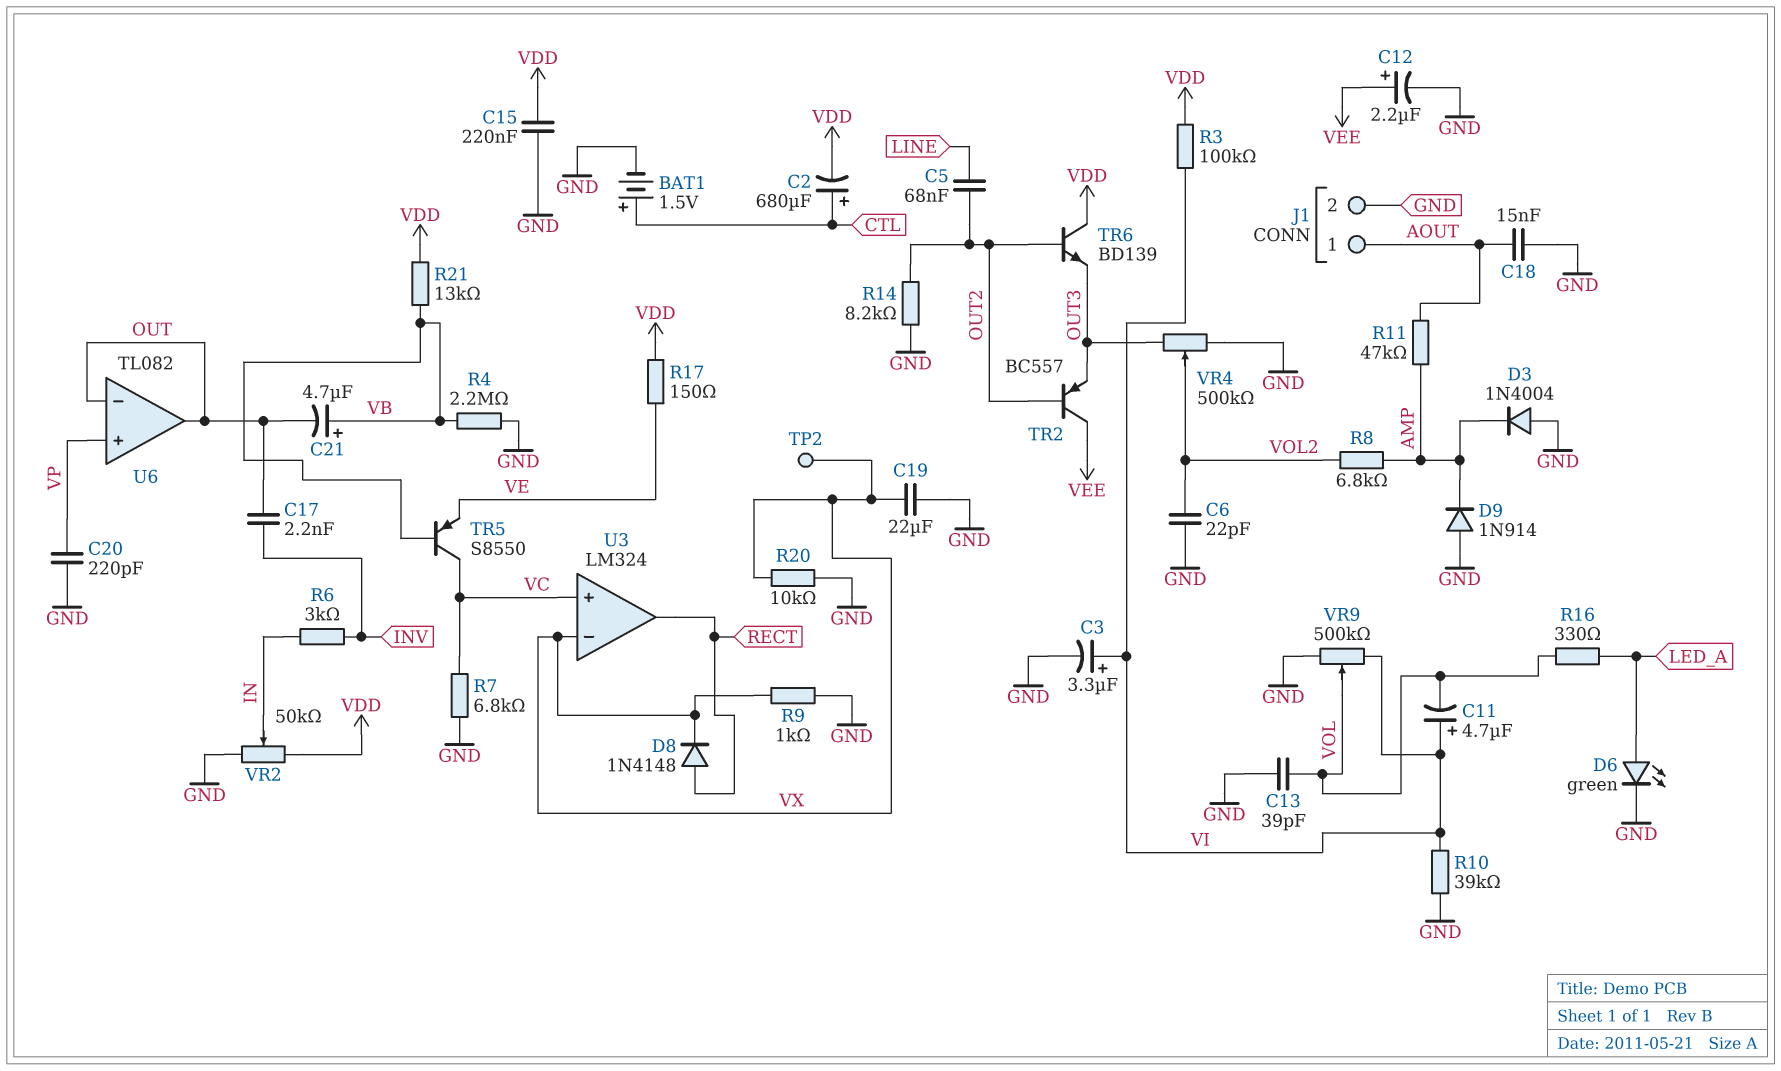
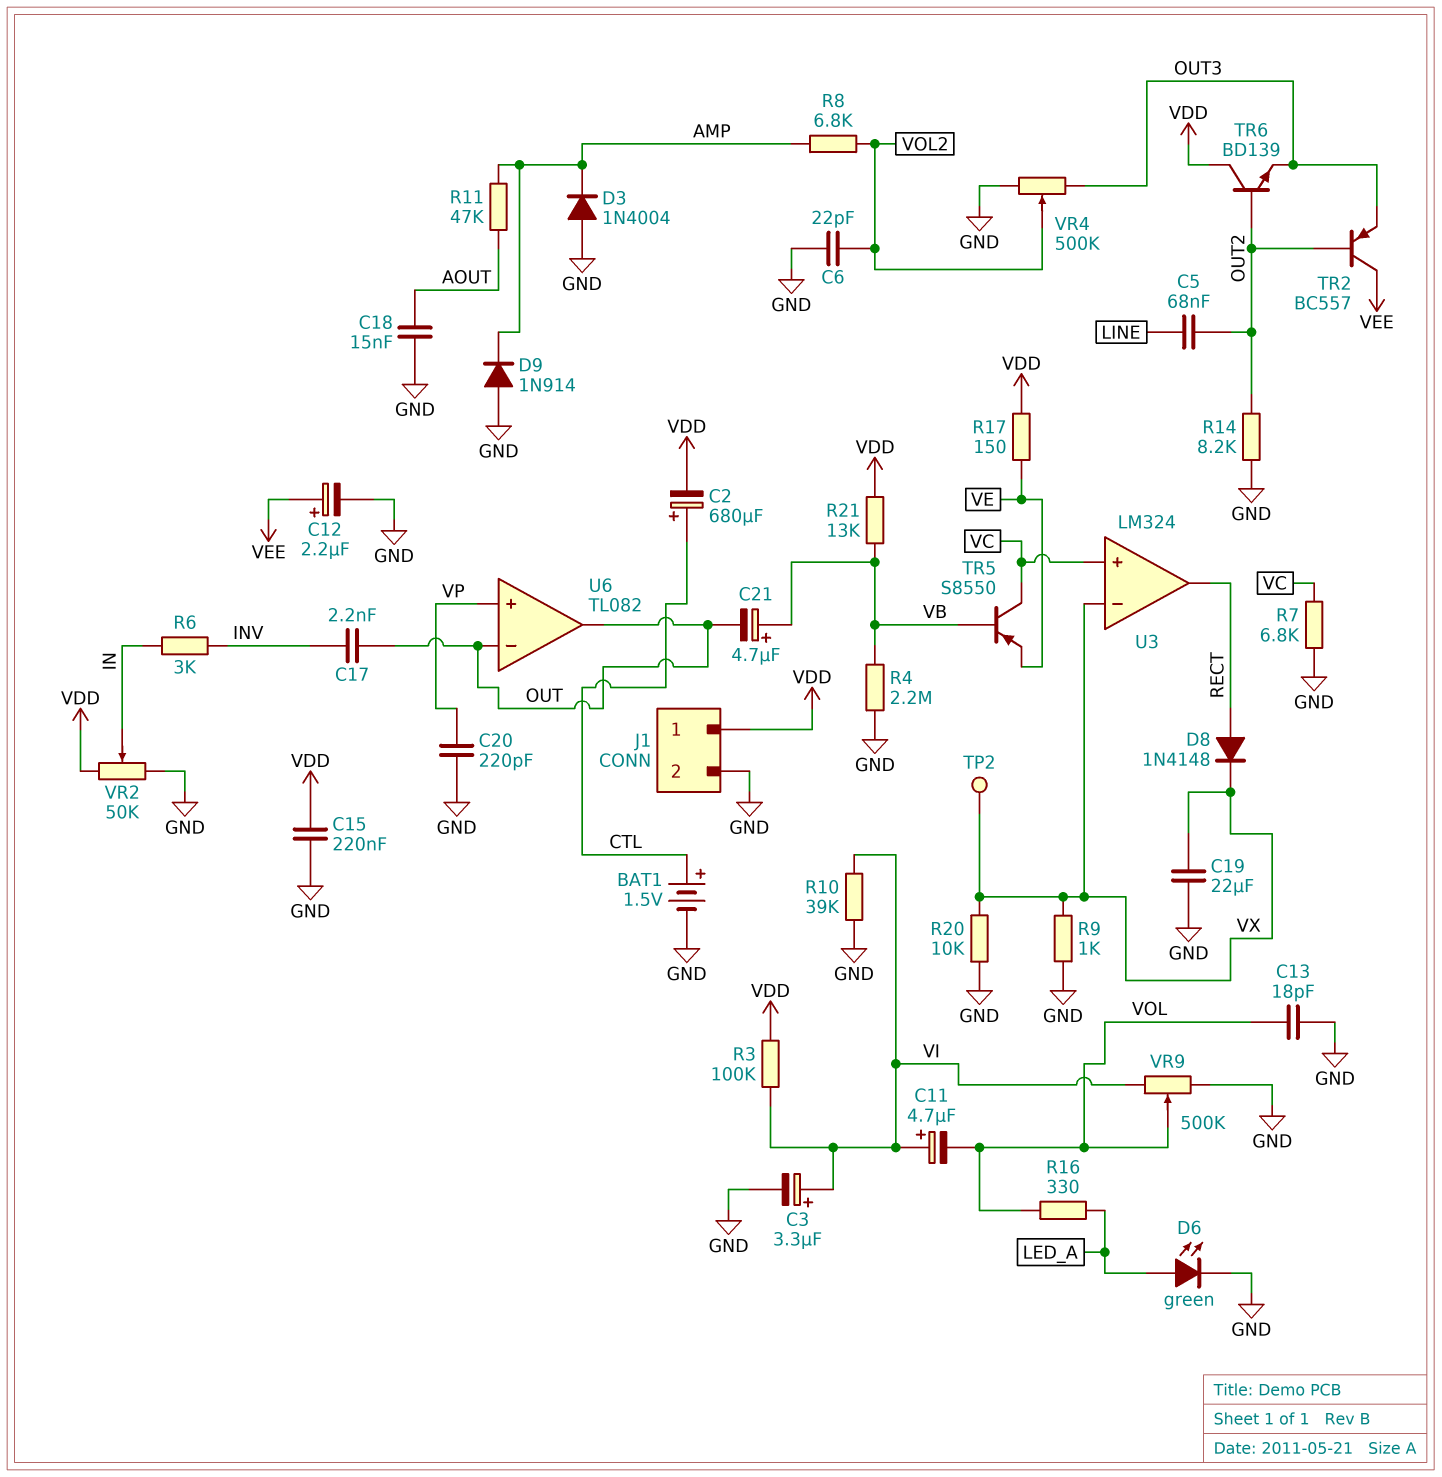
C13: 39pF (GND, VOL) -> 18pF (GND, VOL)
J1 pin 1: AOUT -> VDD

